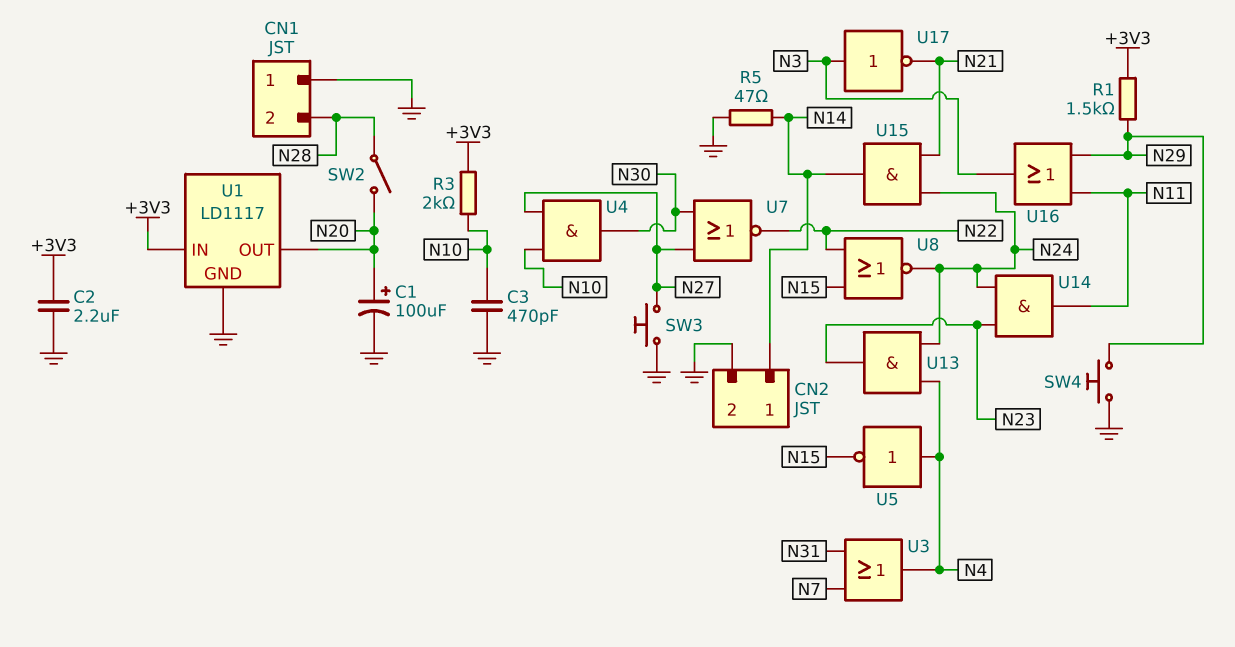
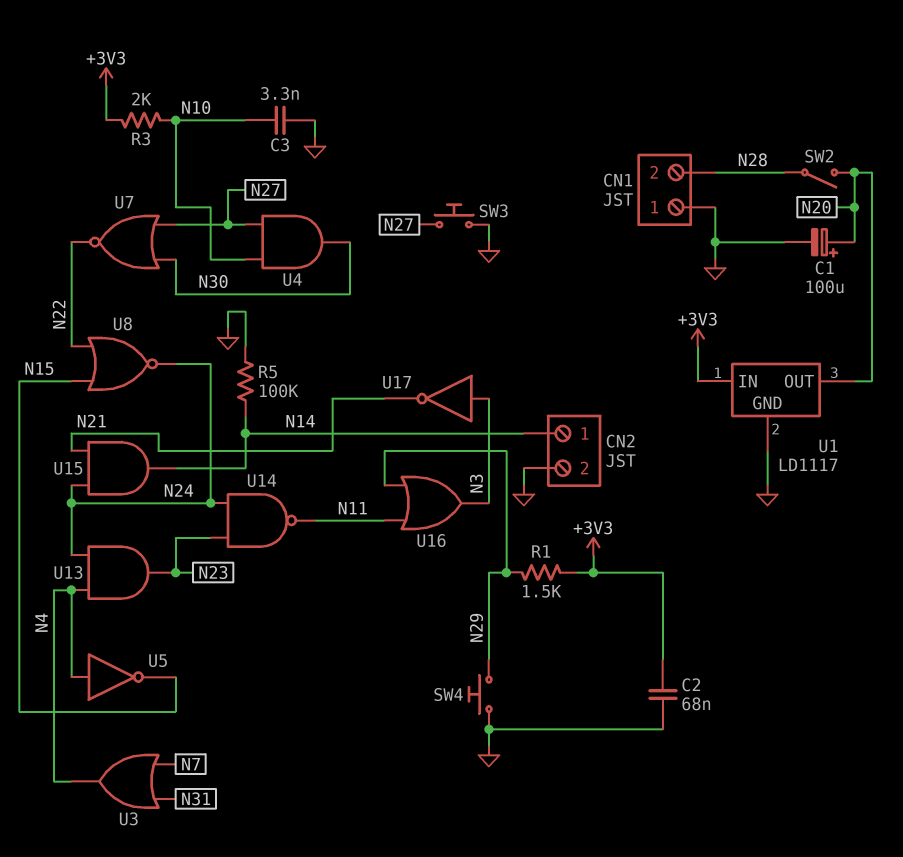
C2: 2.2uF (+3V3, GND) -> 68nF (+3V3, GND)
C3: 470pF (GND, N10) -> 3.3nF (GND, N10)
R5: 47 (GND, N14) -> 100k (GND, N14)
U14: AND (in N23, in N24, out N11) -> NAND (in N23, in N24, out N11)

